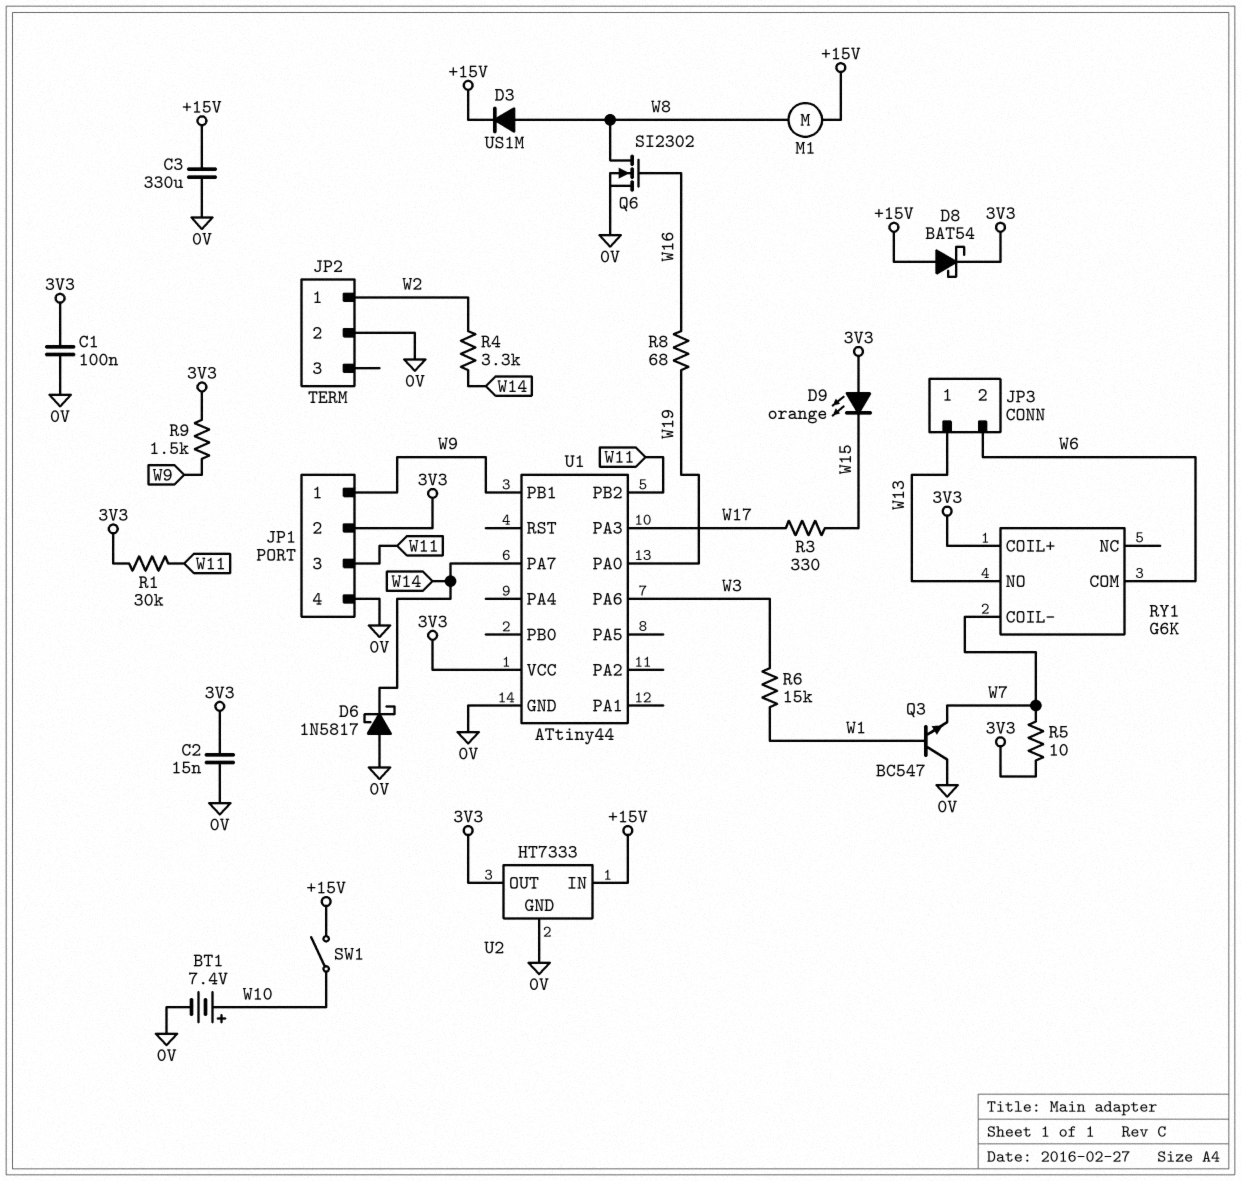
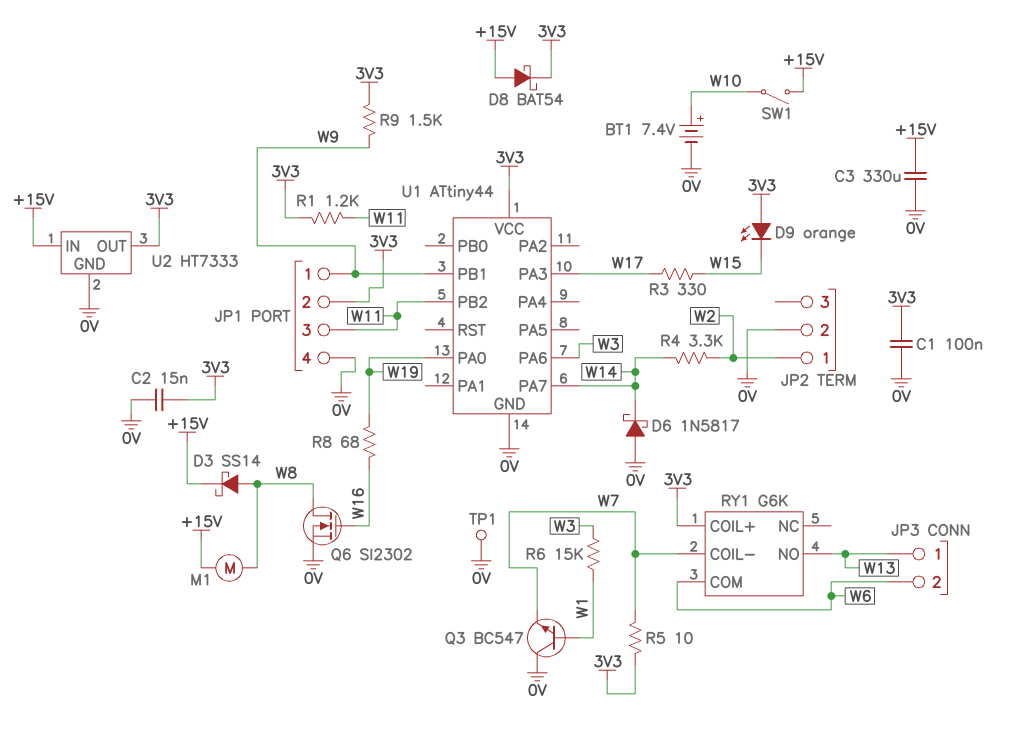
D3: diode US1M (A W8, K +15V) -> schottky SS14 (A W8, K +15V)
R1: 30k (3V3, W11) -> 1.2k (3V3, W11)
TP1: none -> test point (0V)

